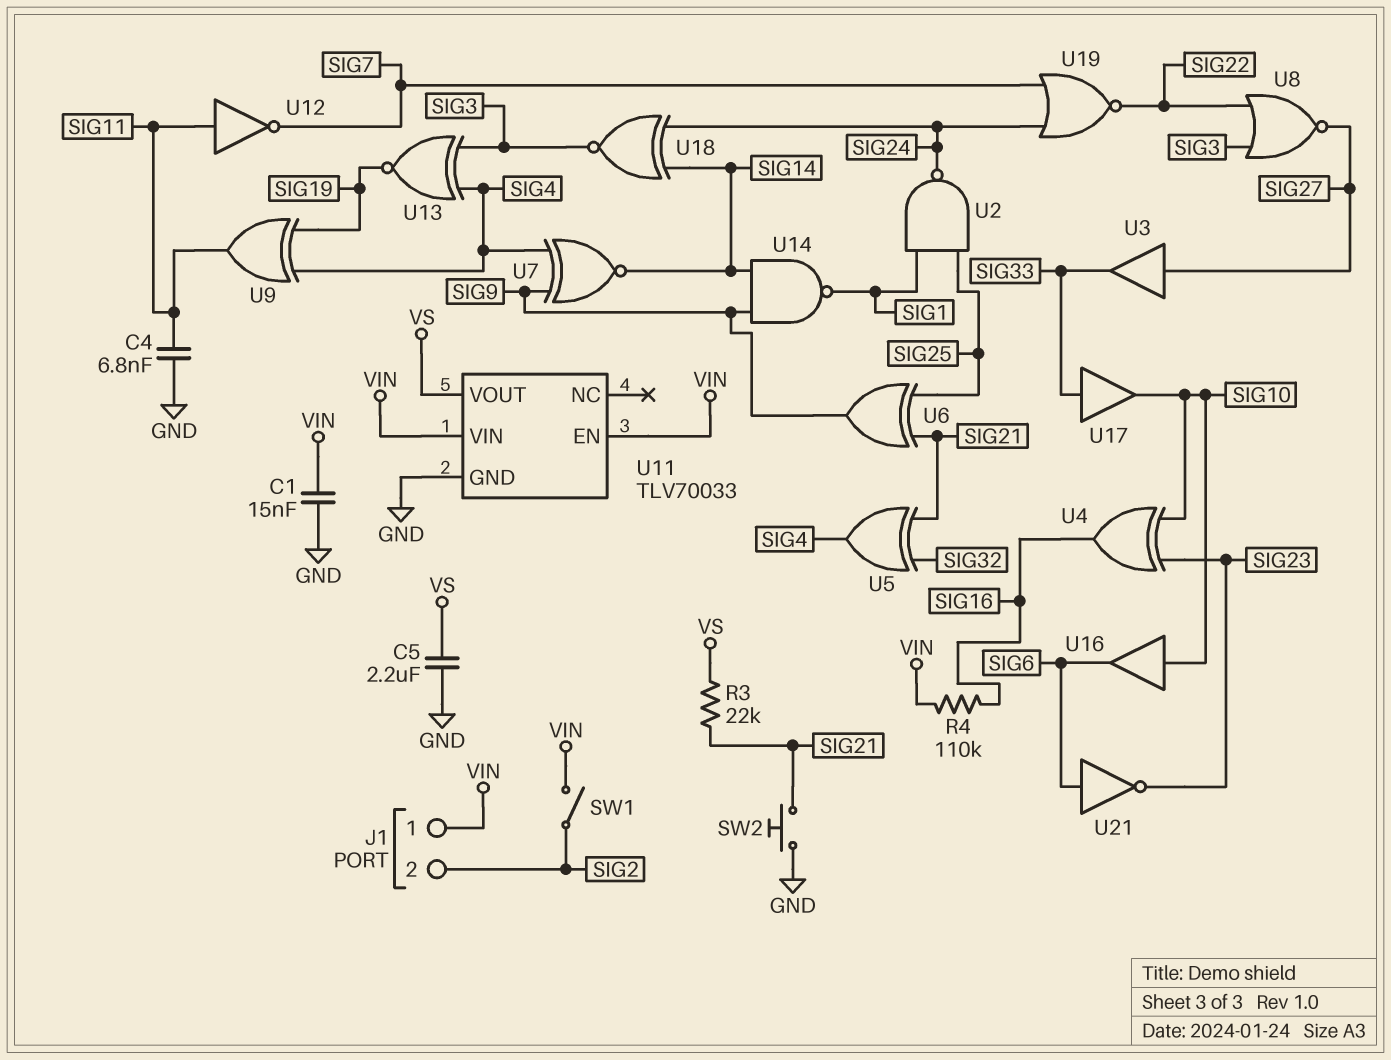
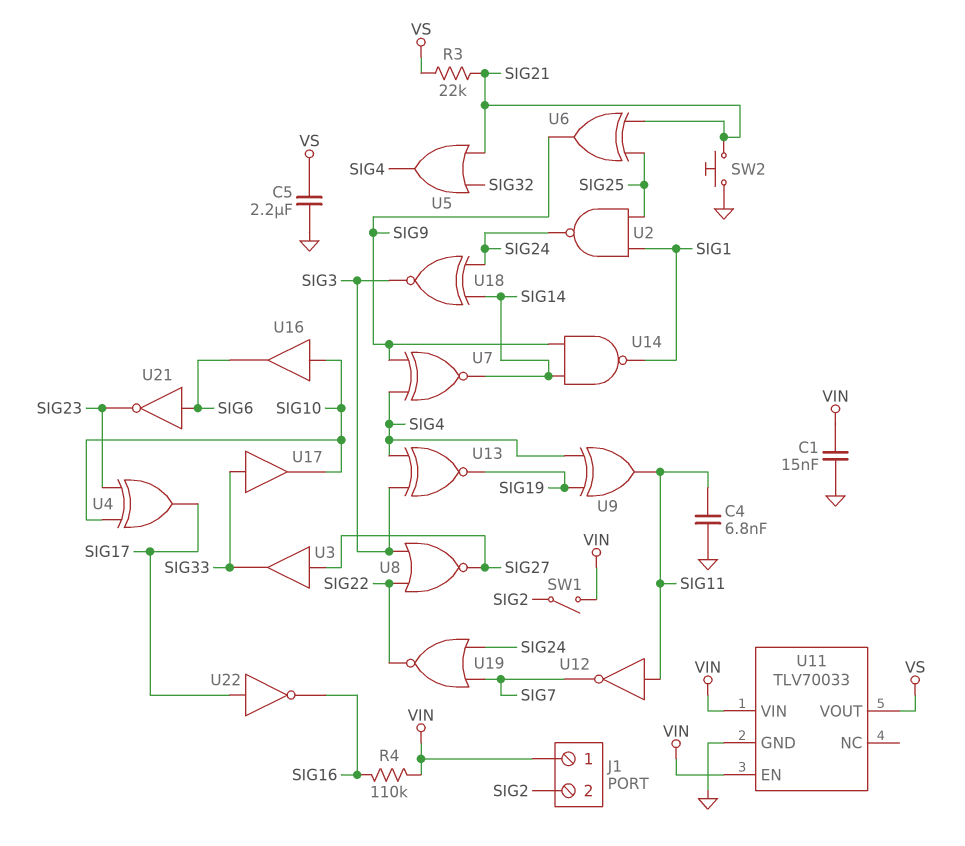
U4: XOR (in SIG10, in SIG23, out SIG16) -> XOR (in SIG10, in SIG23, out SIG17)
U5: XOR (in SIG21, in SIG32, out SIG4) -> OR (in SIG21, in SIG32, out SIG4)
U22: none -> NOT (in SIG17, out SIG16)

